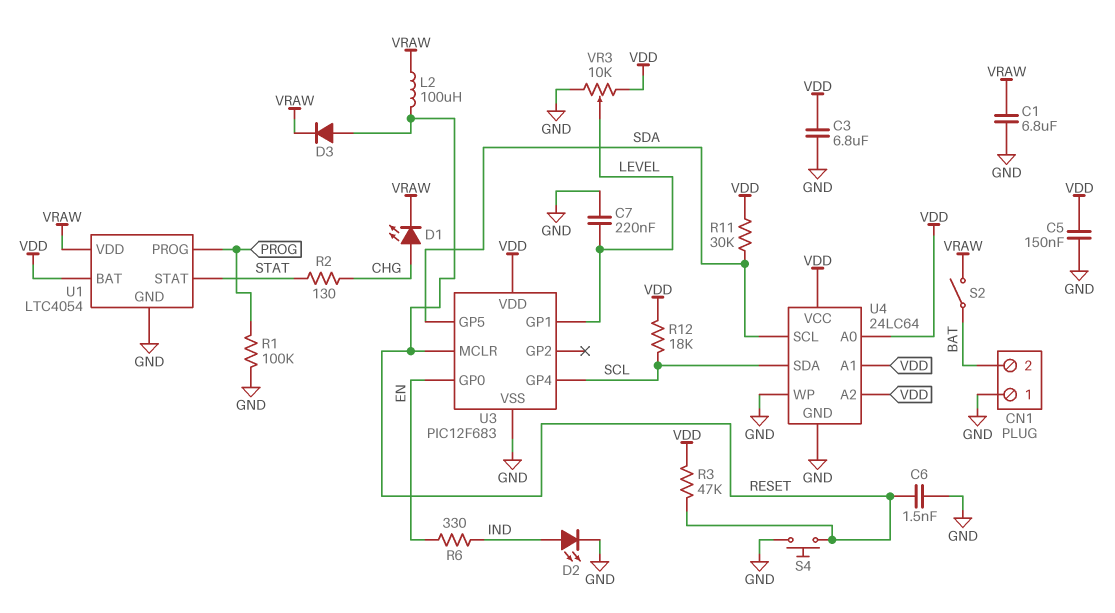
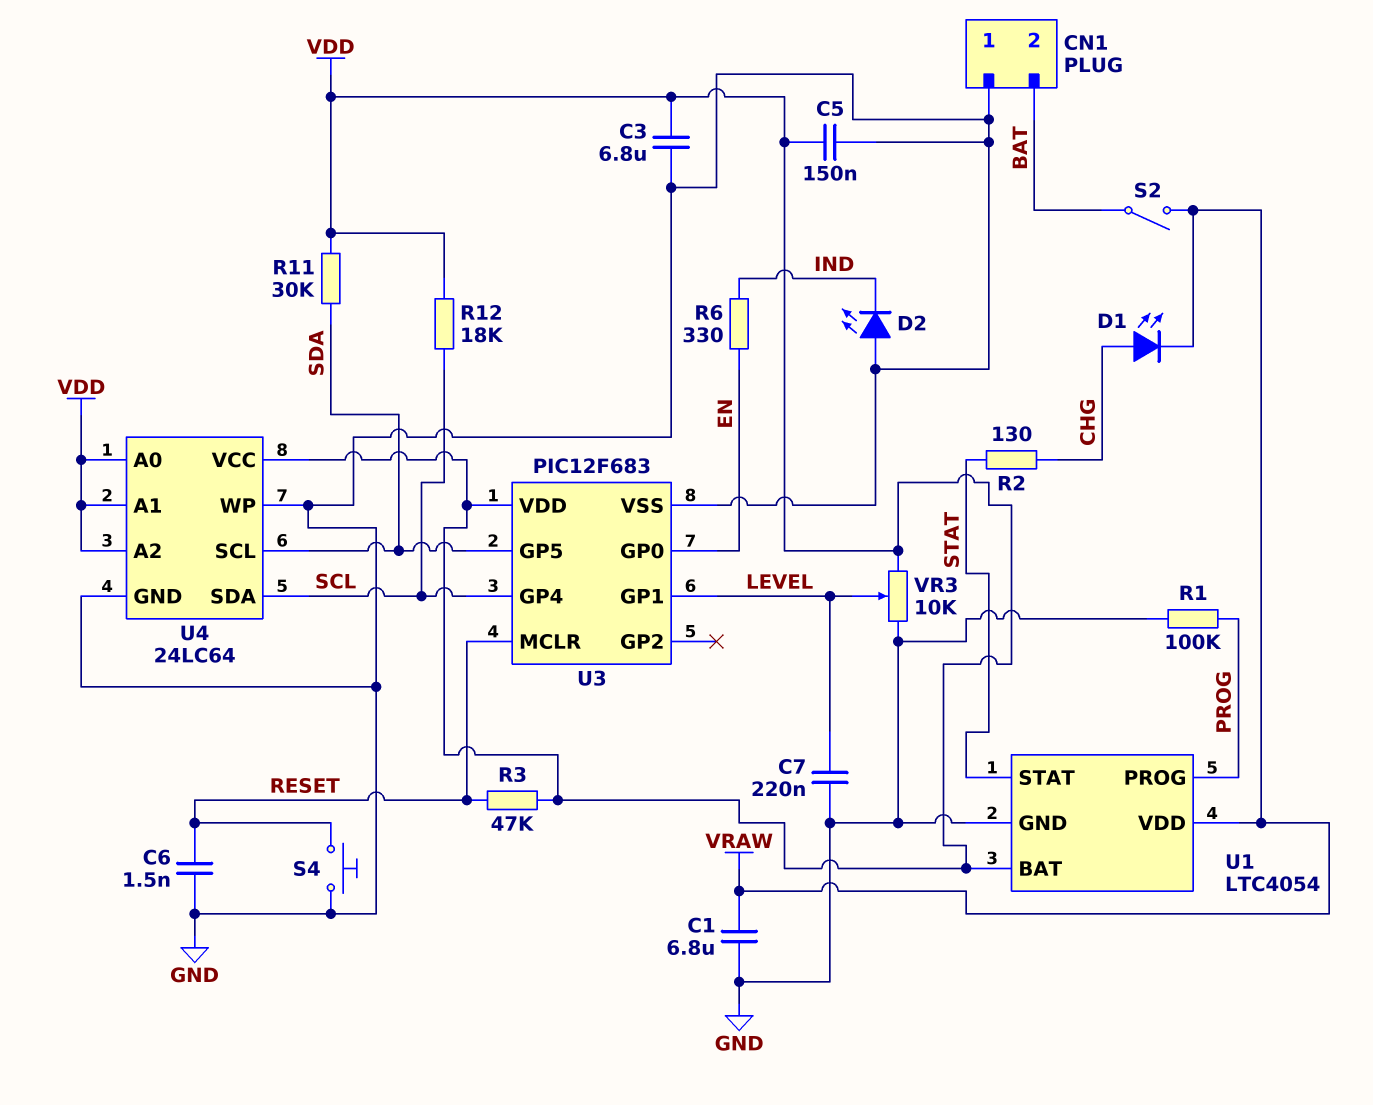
D2: LED (A IND, K GND) -> LED (A GND, K IND)
D3: diode (A RESET, K VRAW) -> none
L2: 100uH (RESET, VRAW) -> none

